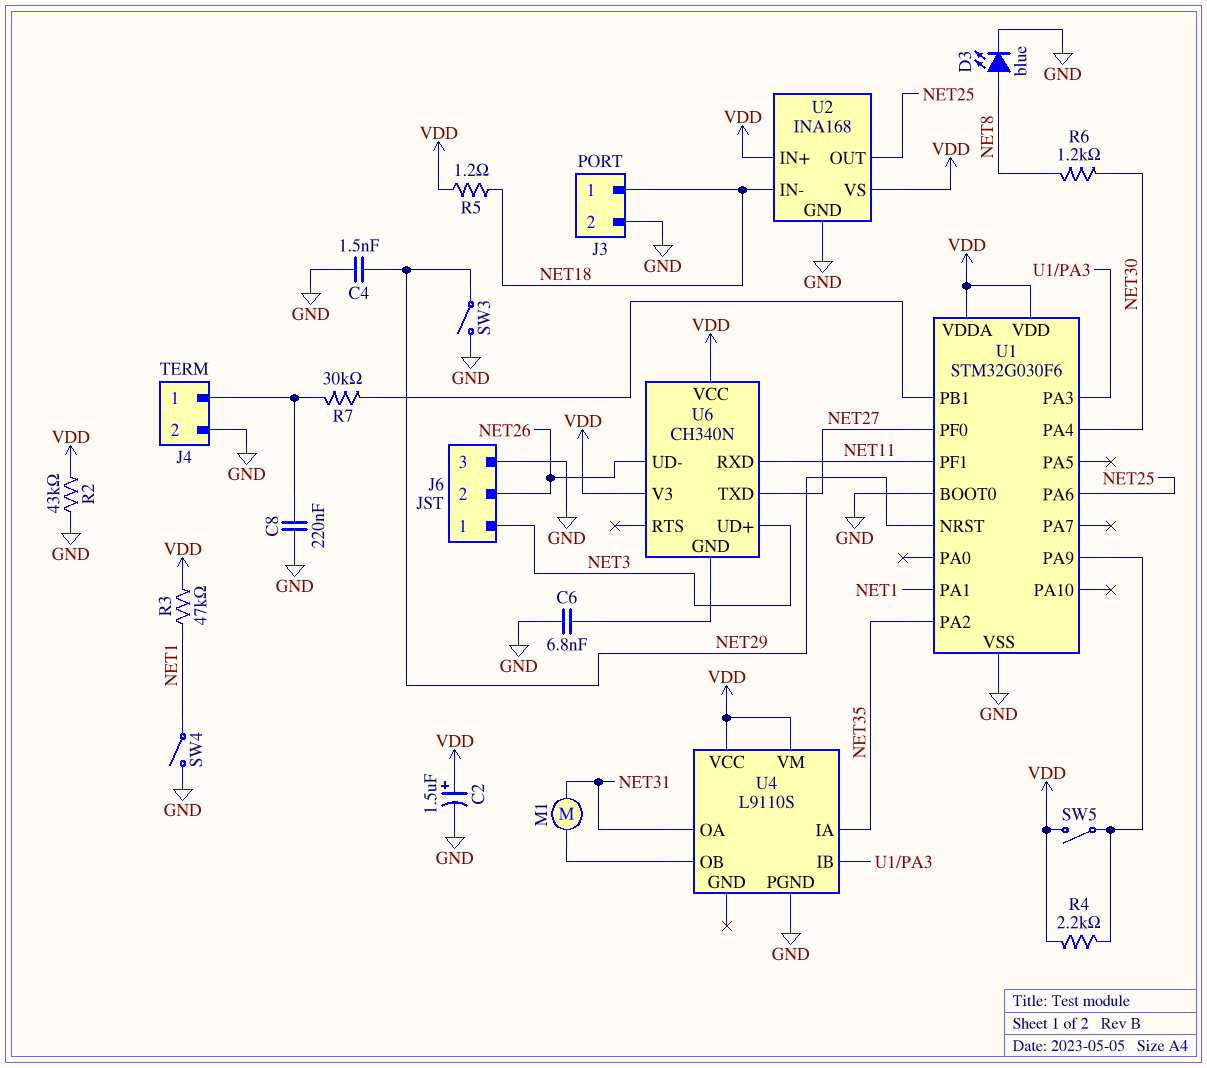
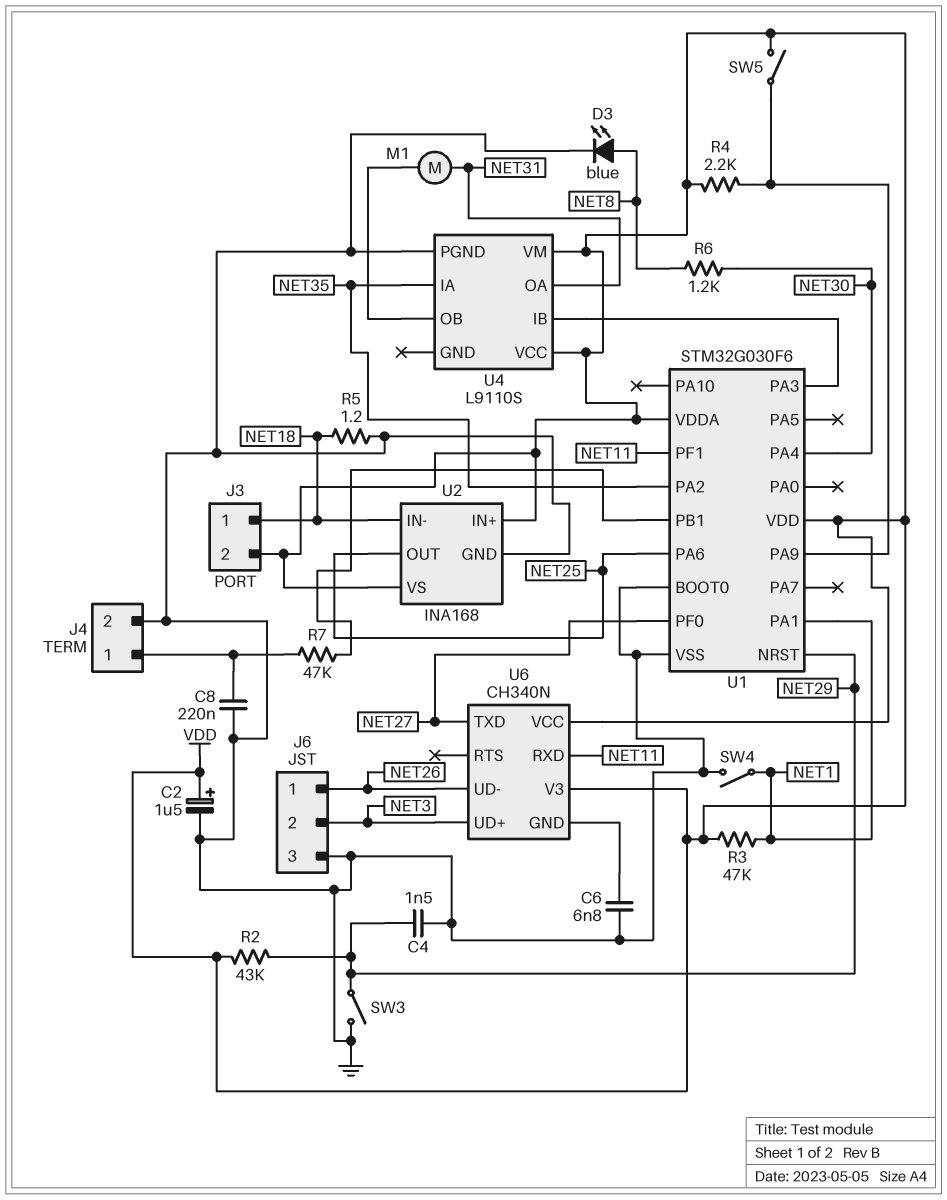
J3 pin 2: GND -> VDD
J6 pin 1: NET3 -> NET26
J6 pin 2: NET26 -> NET3
R2: 43k (GND, VDD) -> 43k (NET29, VDD)
R5: 1.2 (NET18, VDD) -> 1.2 (GND, NET18)
R7: 30k (J4/1, U1/PB1) -> 47k (J4/1, U1/PB1)

